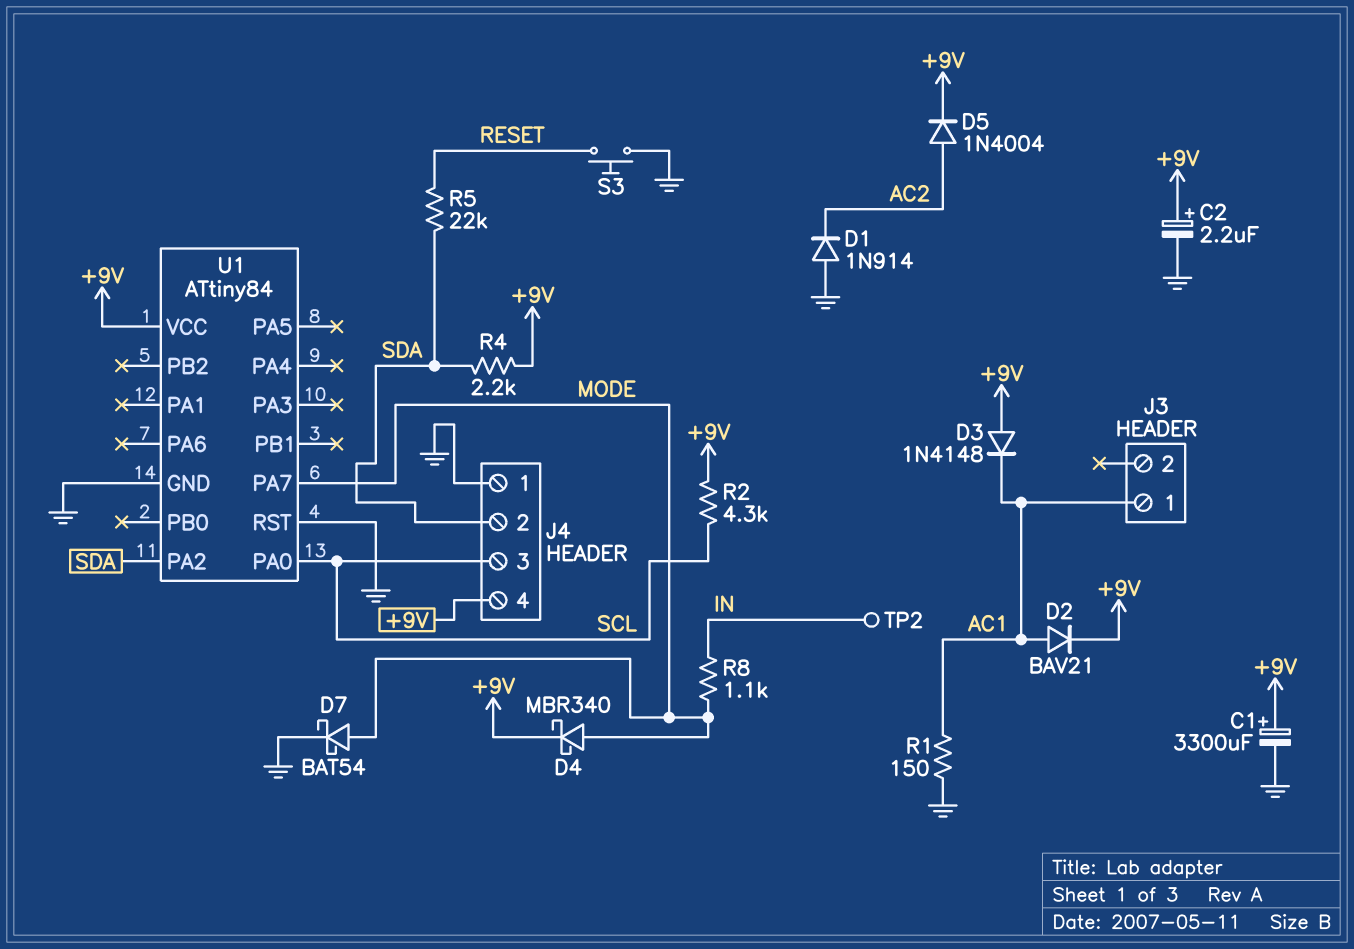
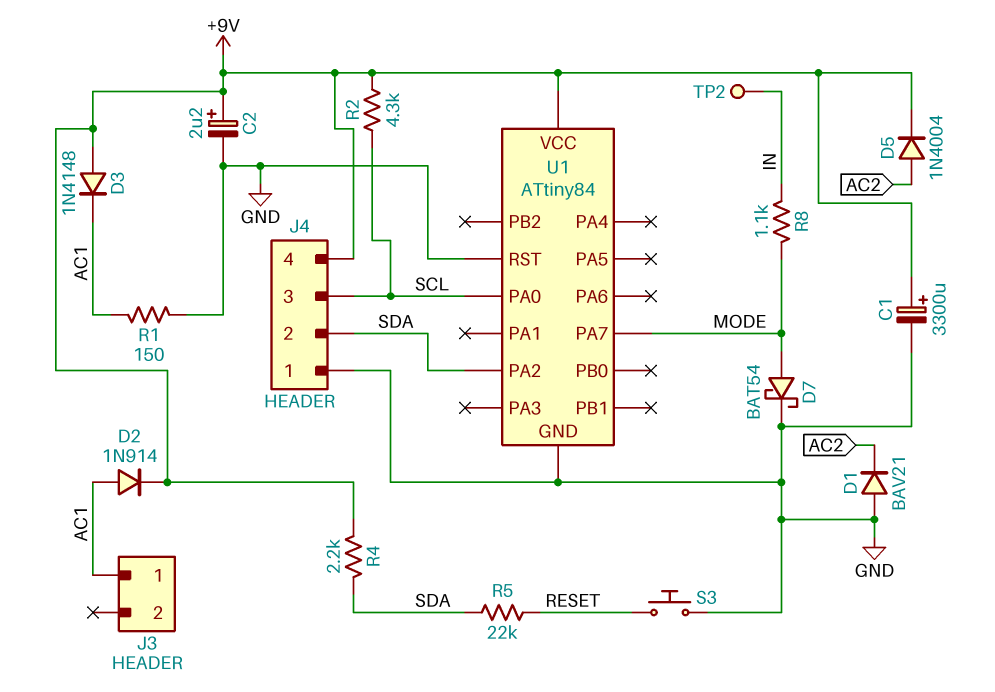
D1: diode 1N914 (A GND, K AC2) -> diode BAV21 (A GND, K AC2)
D2: diode BAV21 (A AC1, K +9V) -> diode 1N914 (A AC1, K +9V)
D4: schottky MBR340 (A MODE, K +9V) -> none

